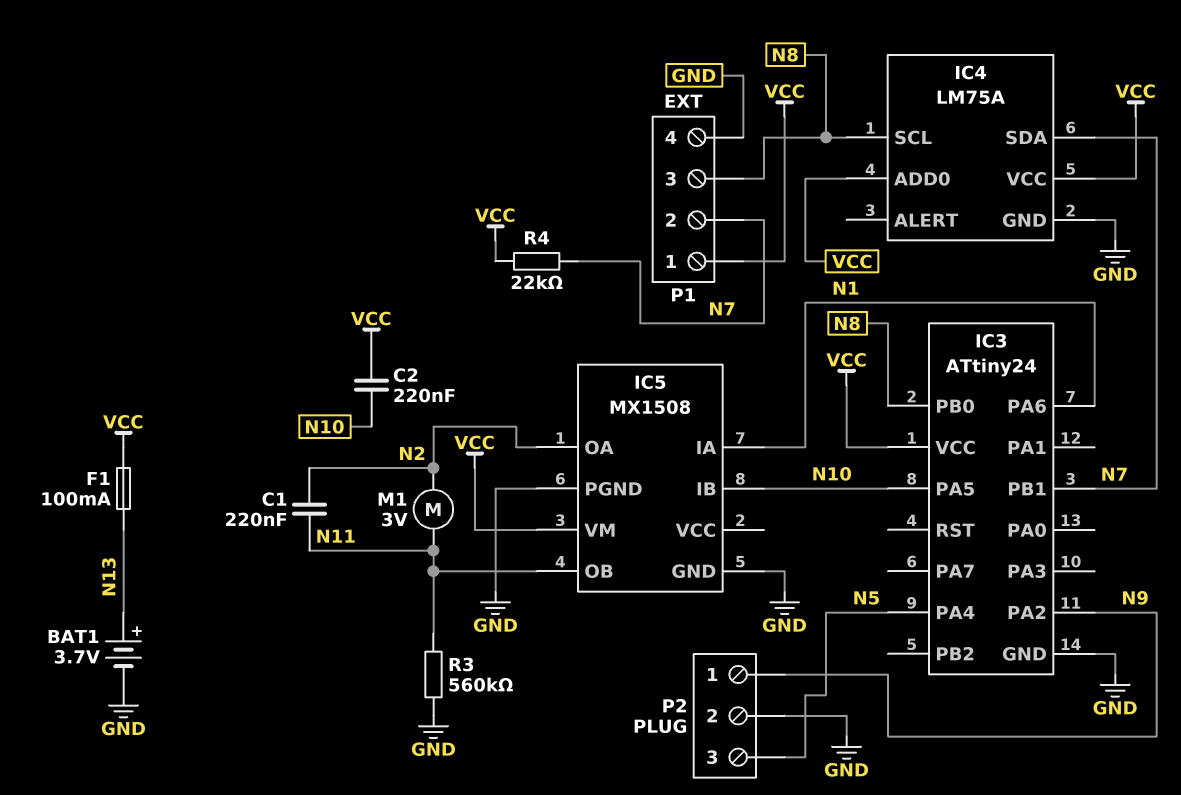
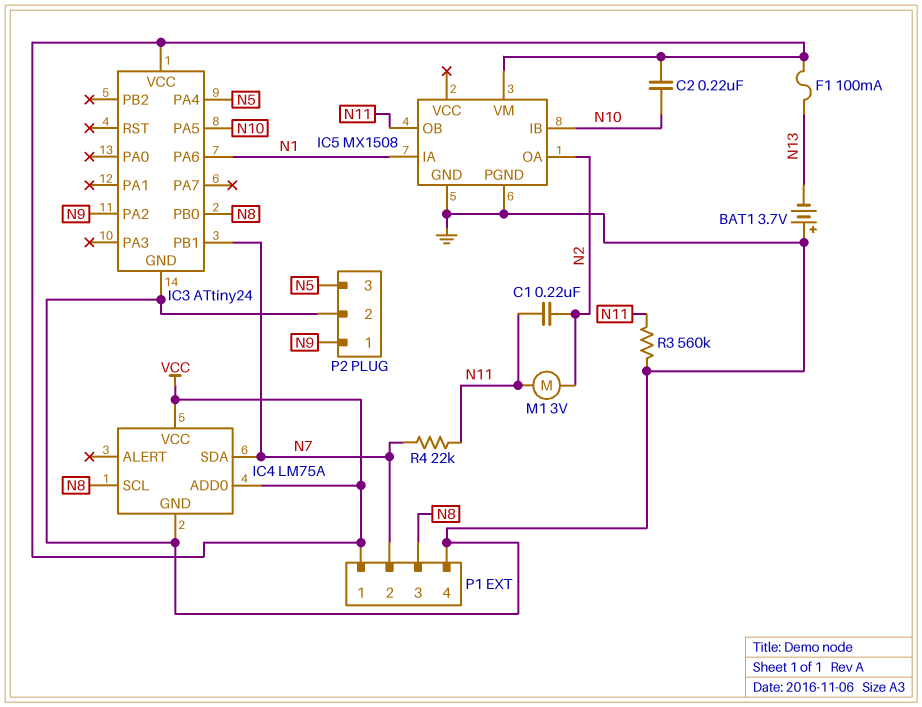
BAT1: 3.7V (plus N13, minus GND) -> 3.7V (plus GND, minus N13)
R4: 22k (N7, VCC) -> 22k (N7, N11)

